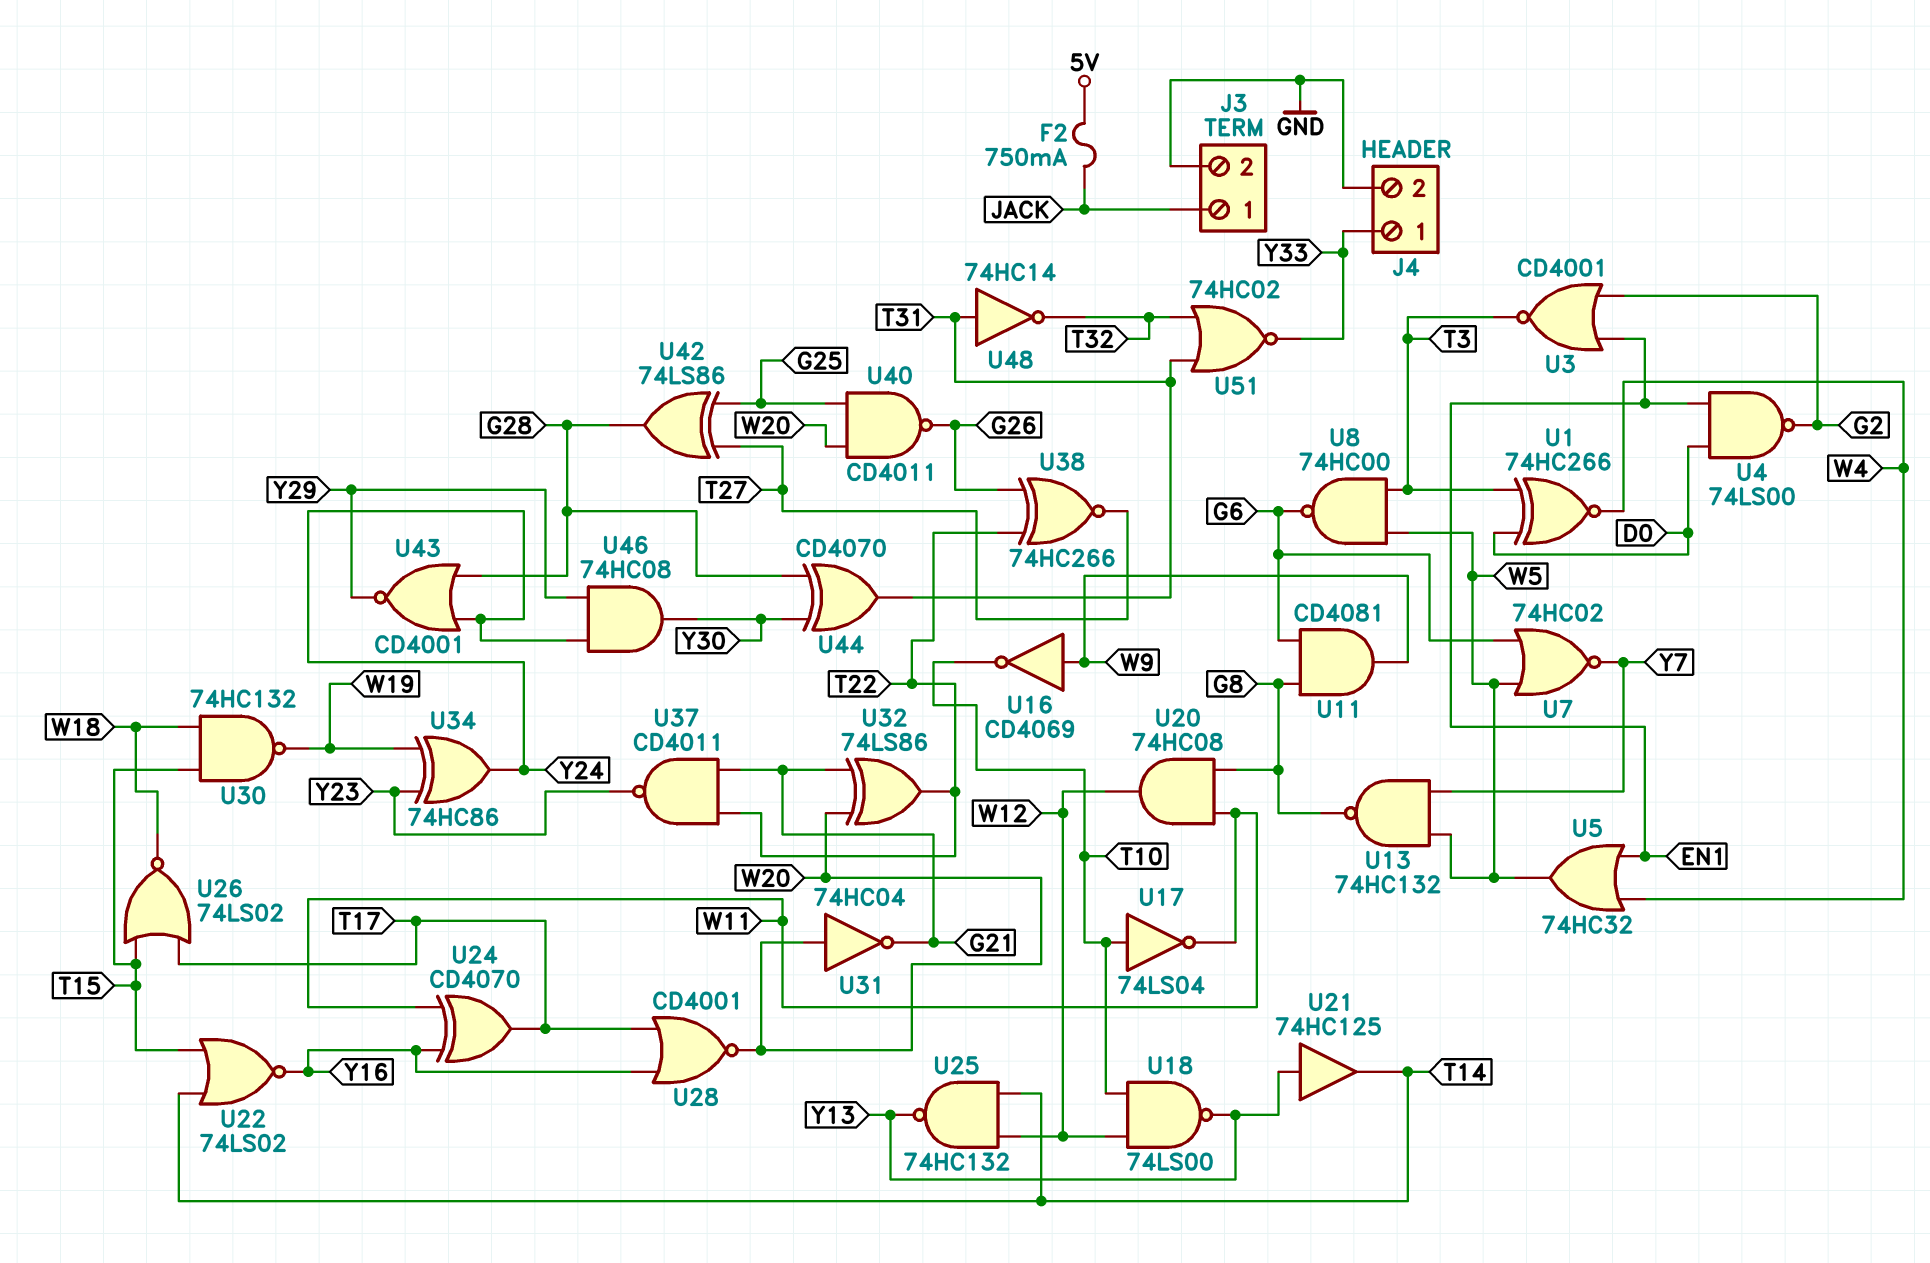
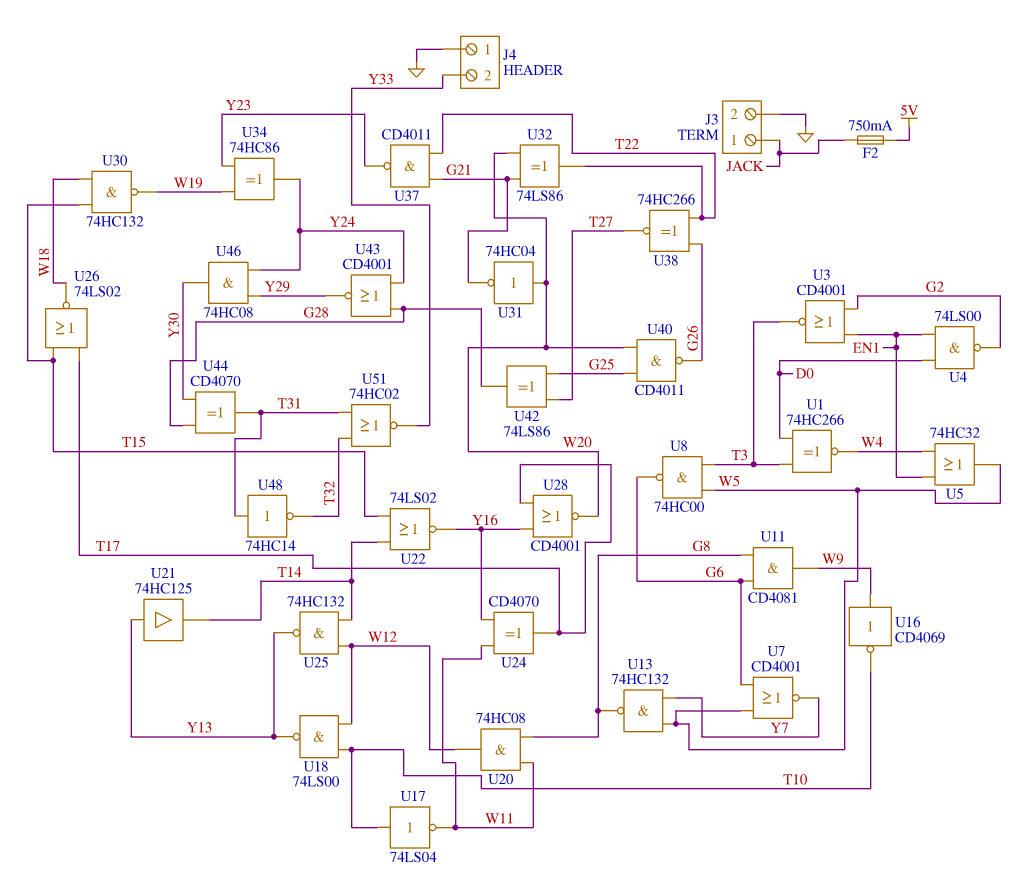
J4 pin 1: Y33 -> GND
J4 pin 2: GND -> Y33
U7: NOR 74HC02 (in G6, in W5, out Y7) -> NOR CD4001 (in G6, in W5, out Y7)

